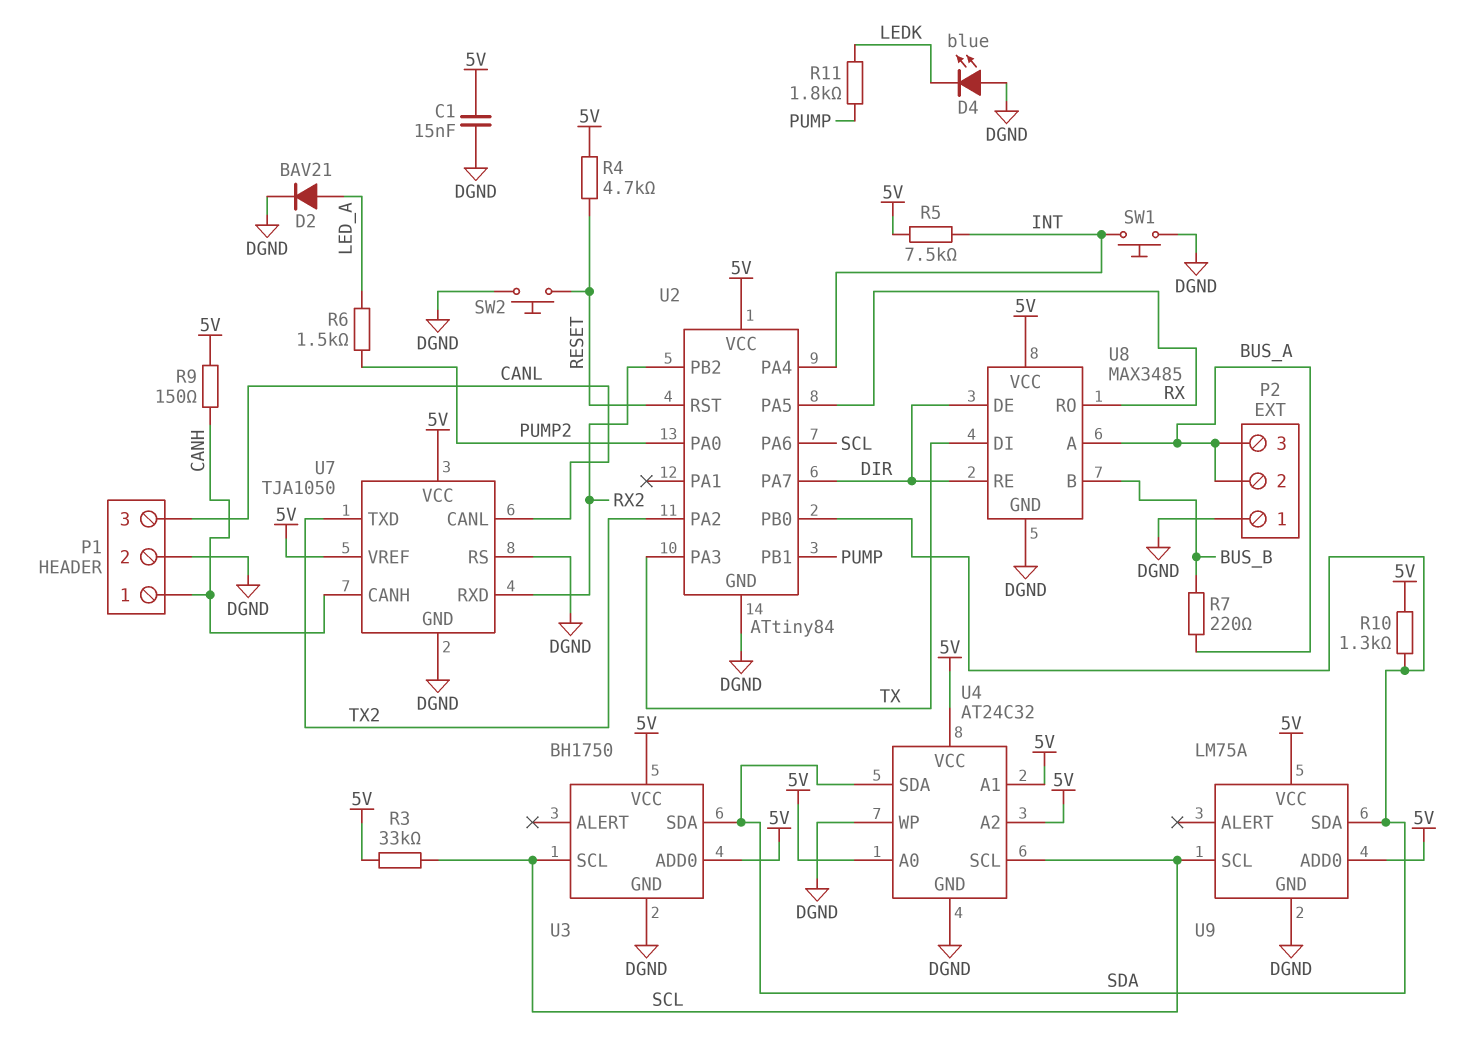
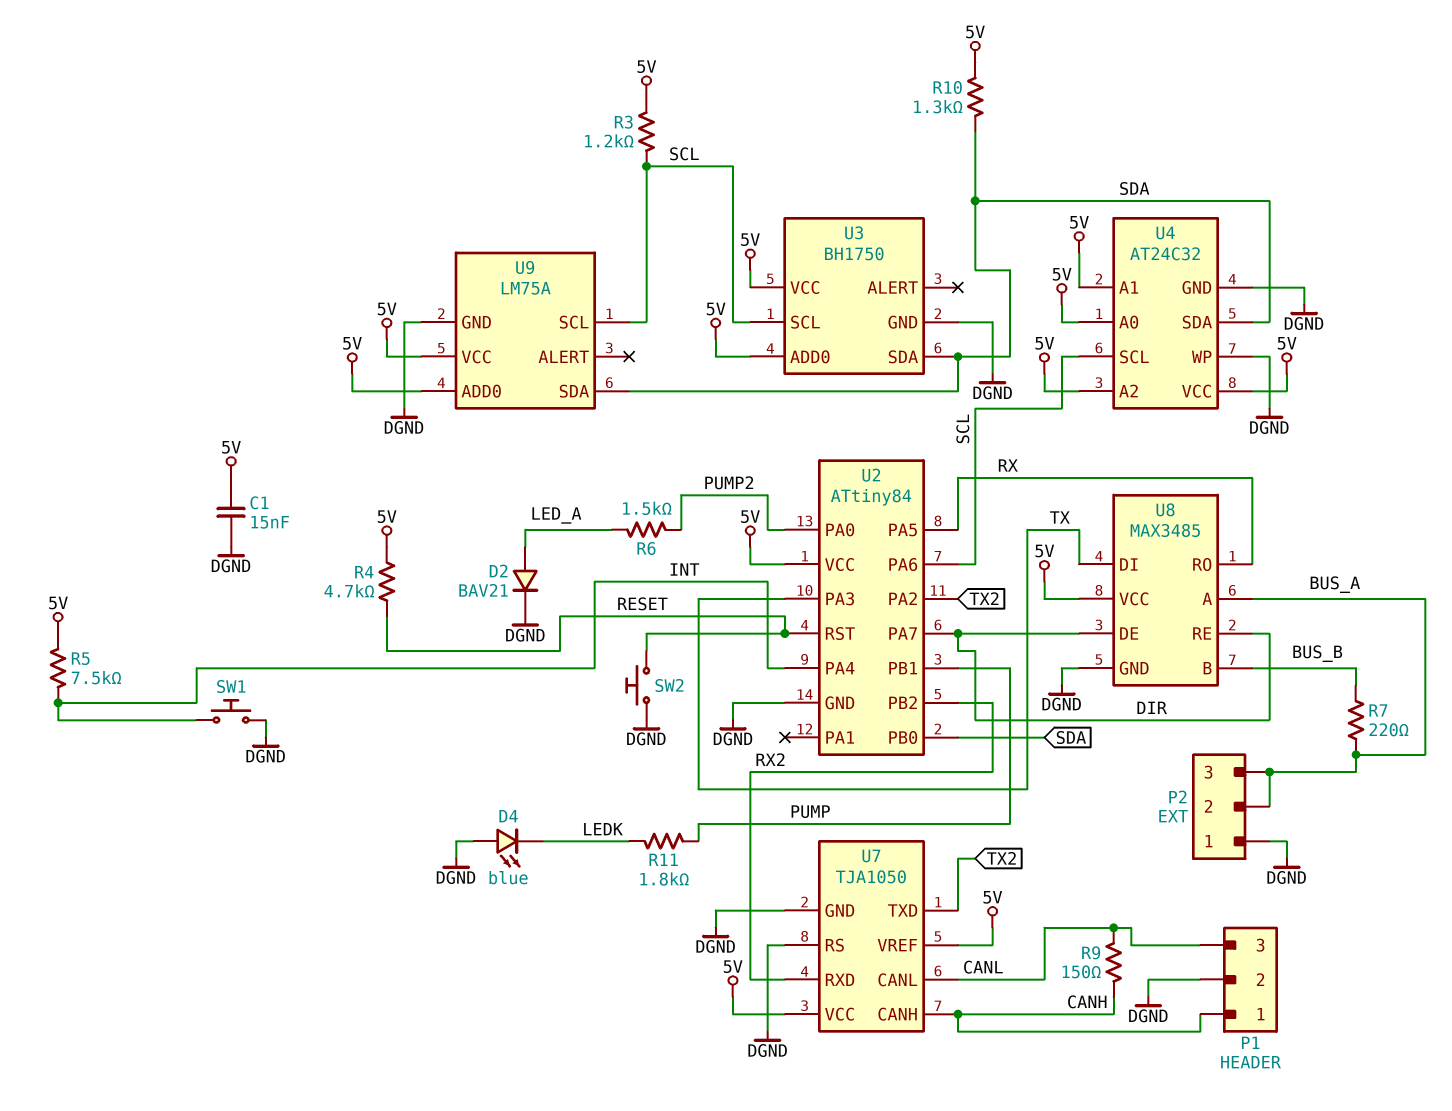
R3: 33k (5V, SCL) -> 1.2k (5V, SCL)
R9: 150 (5V, CANH) -> 150 (CANH, CANL)

